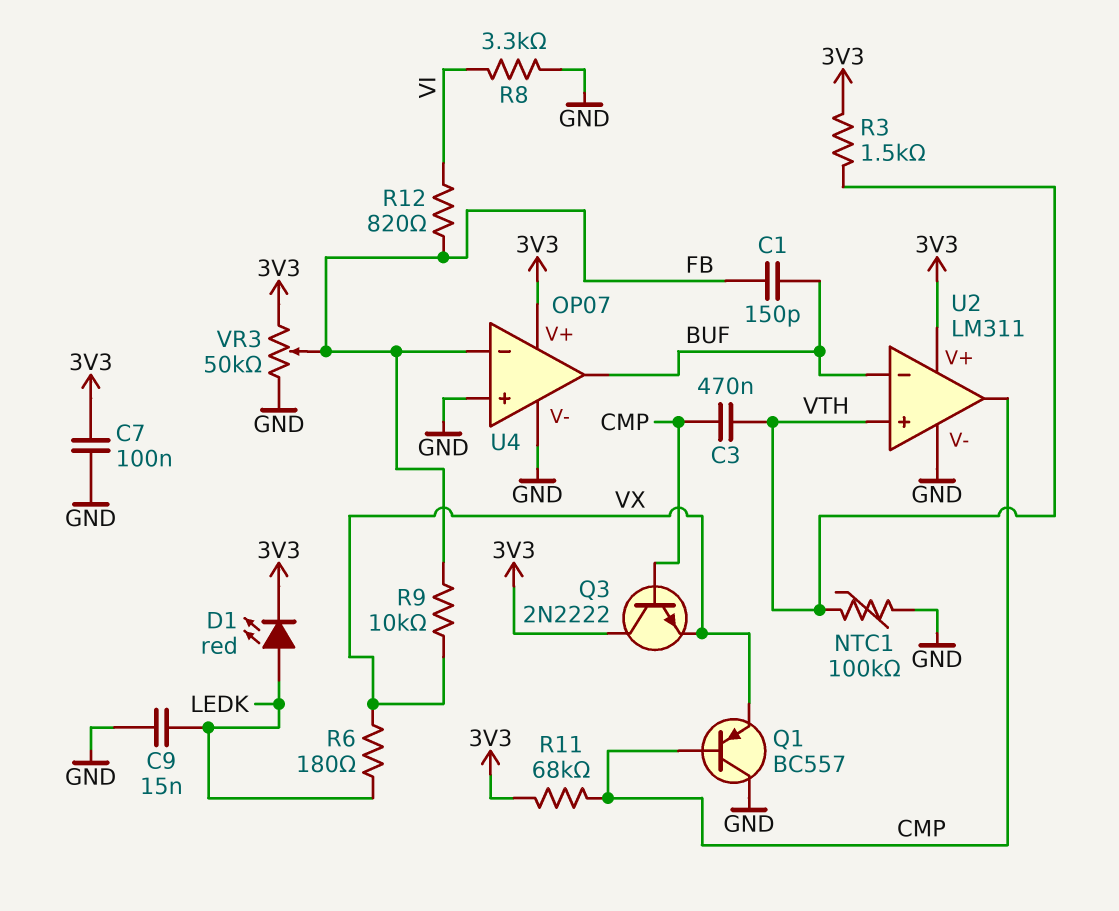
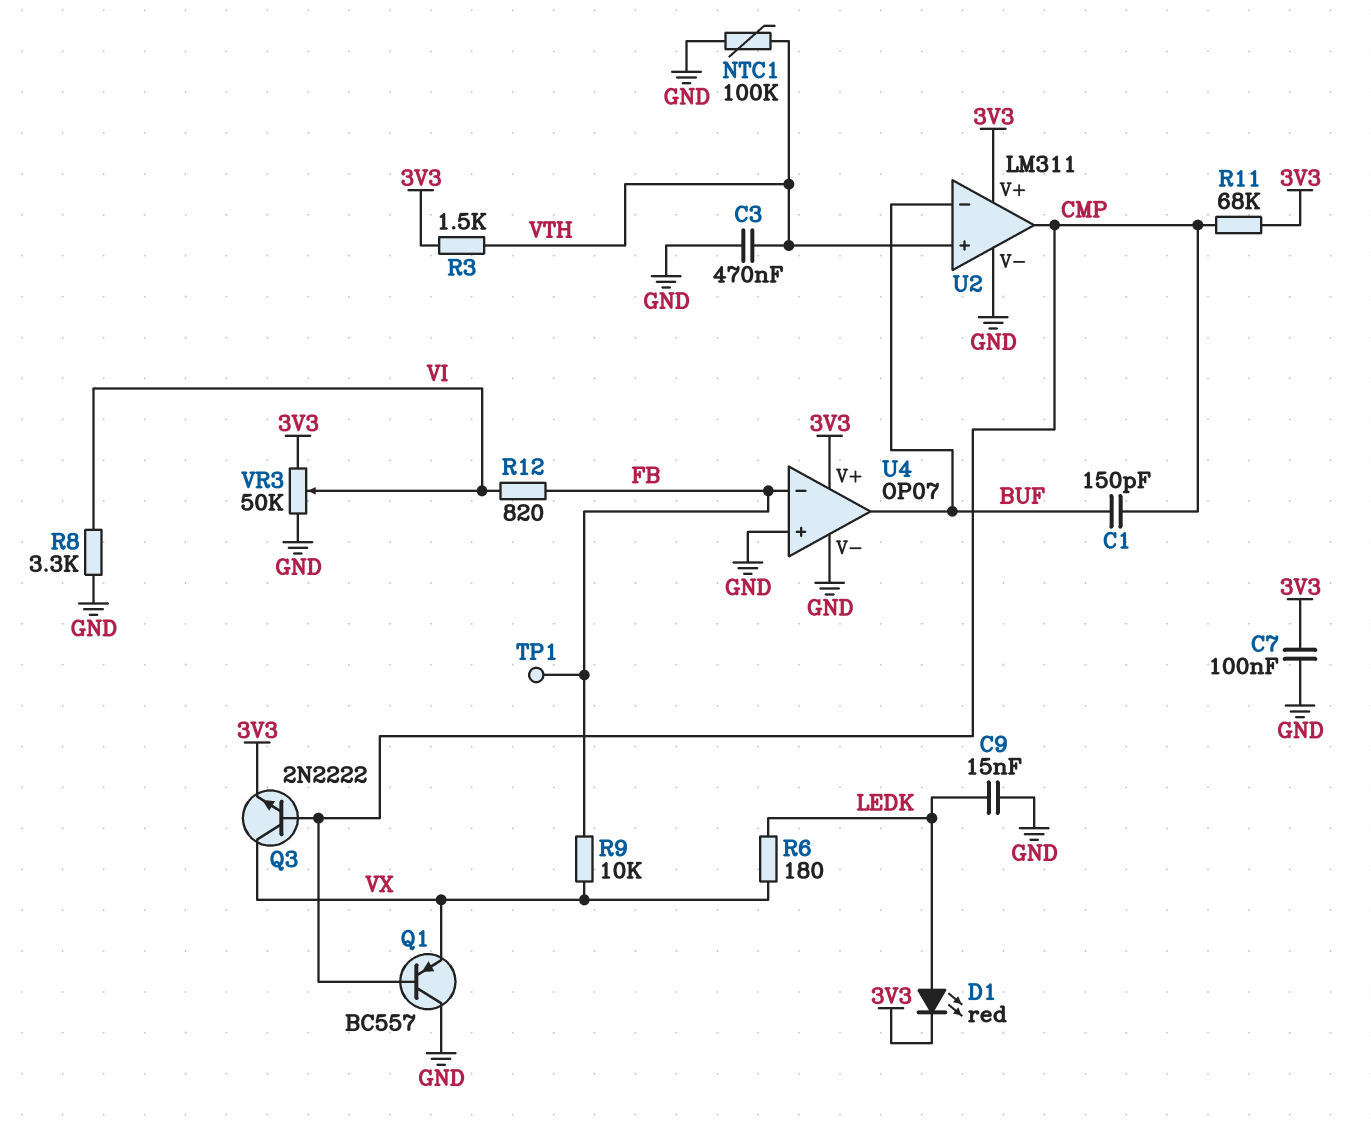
C1: 150pF (BUF, FB) -> 150pF (BUF, CMP)
C3: 470nF (CMP, VTH) -> 470nF (GND, VTH)
Q3: NPN 2N2222 (B CMP, C 3V3, E VX) -> NPN 2N2222 (B CMP, C VX, E 3V3)
TP1: none -> test point (FB)
VR3: 50k (3V3, GND, wiper FB) -> 50k (3V3, GND, wiper VI)

